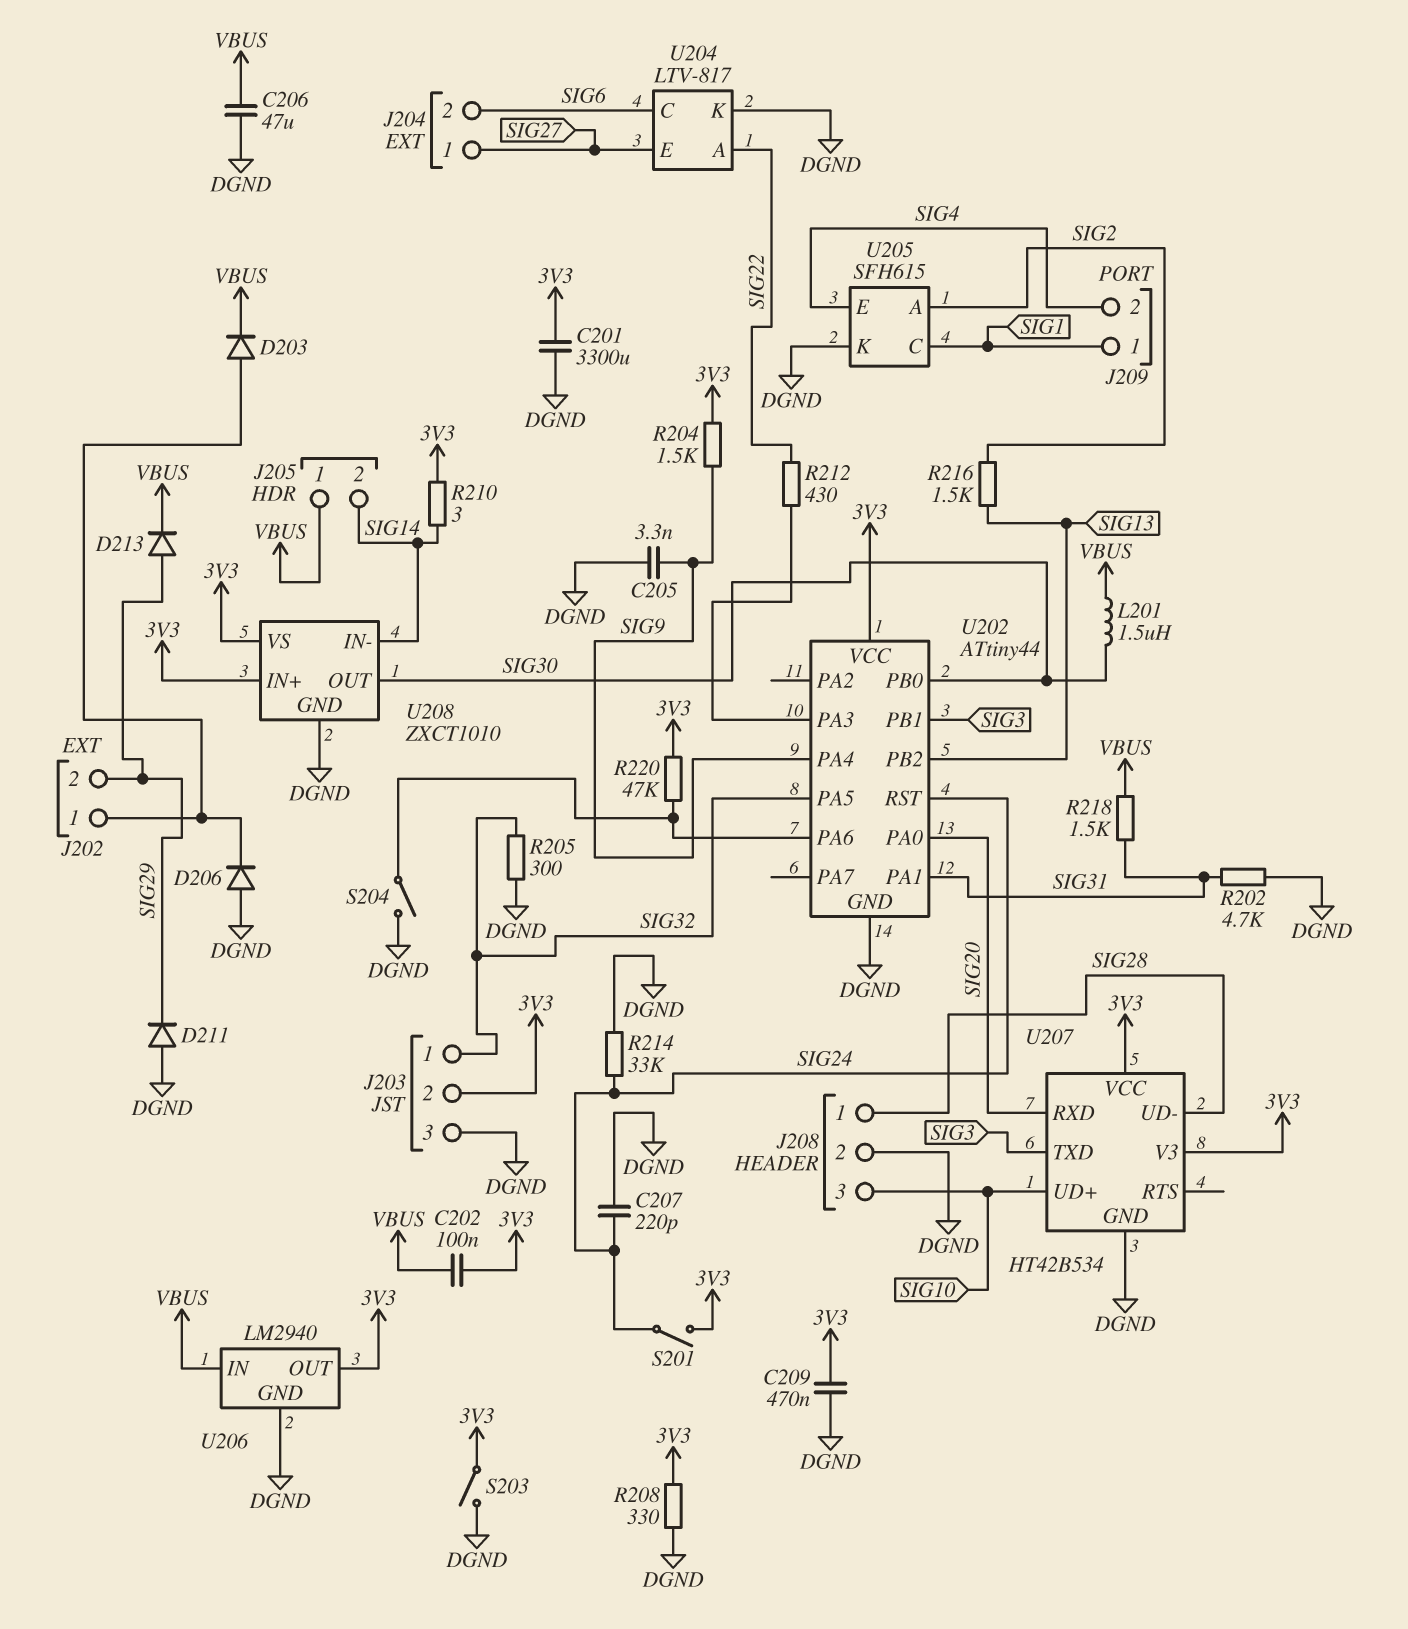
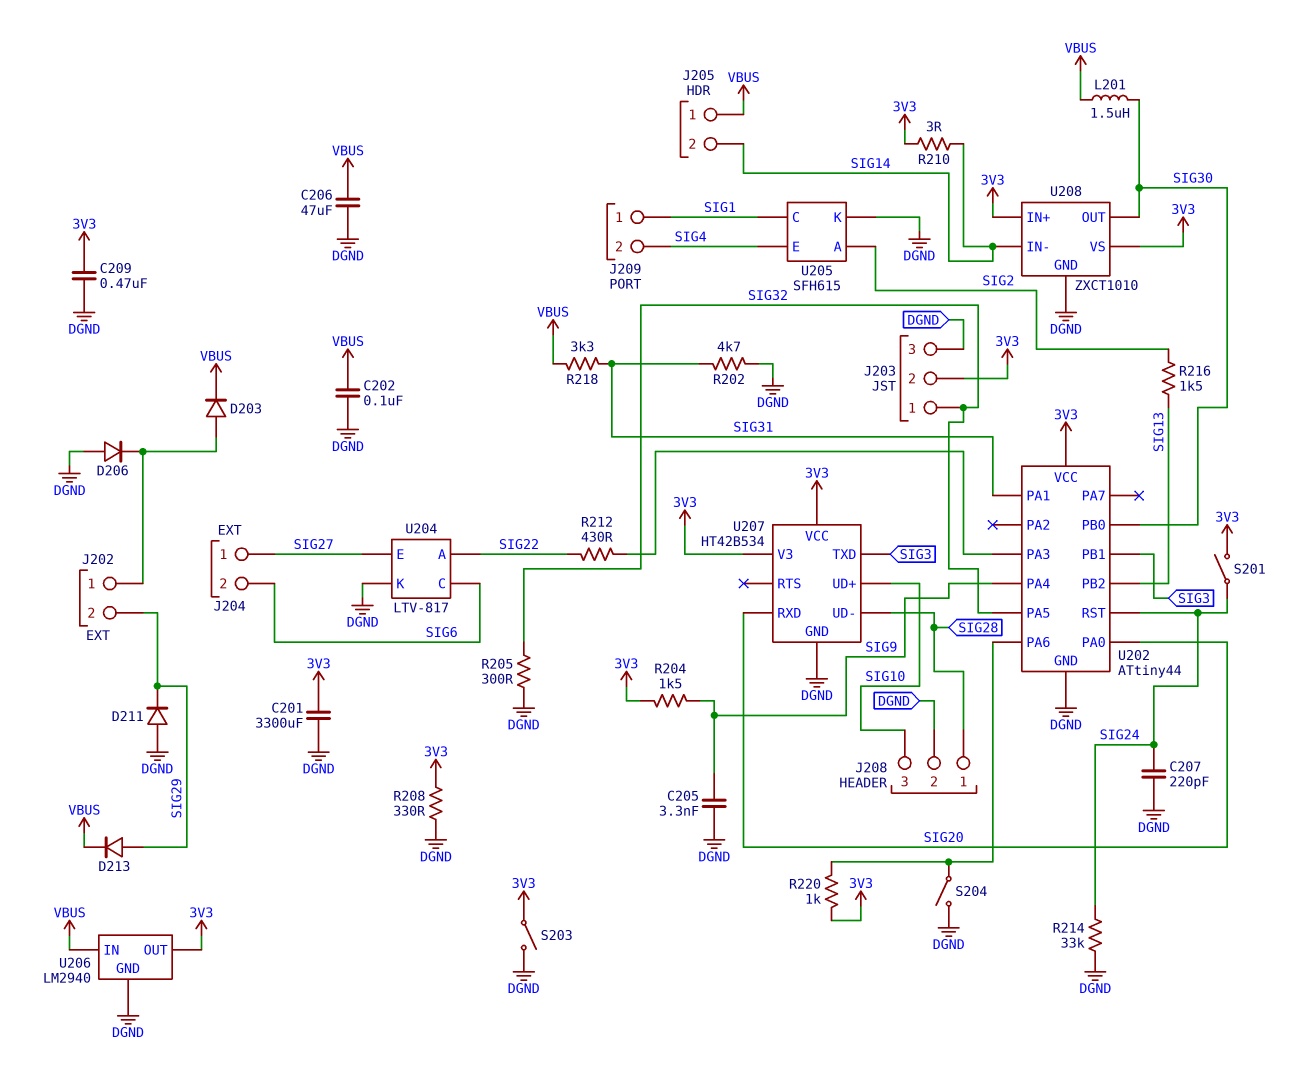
C202: 100nF (3V3, VBUS) -> 100nF (DGND, VBUS)
R218: 1.5k (SIG31, VBUS) -> 3.3k (SIG31, VBUS)
R220: 47k (3V3, U202/PA6) -> 1k (3V3, U202/PA6)

